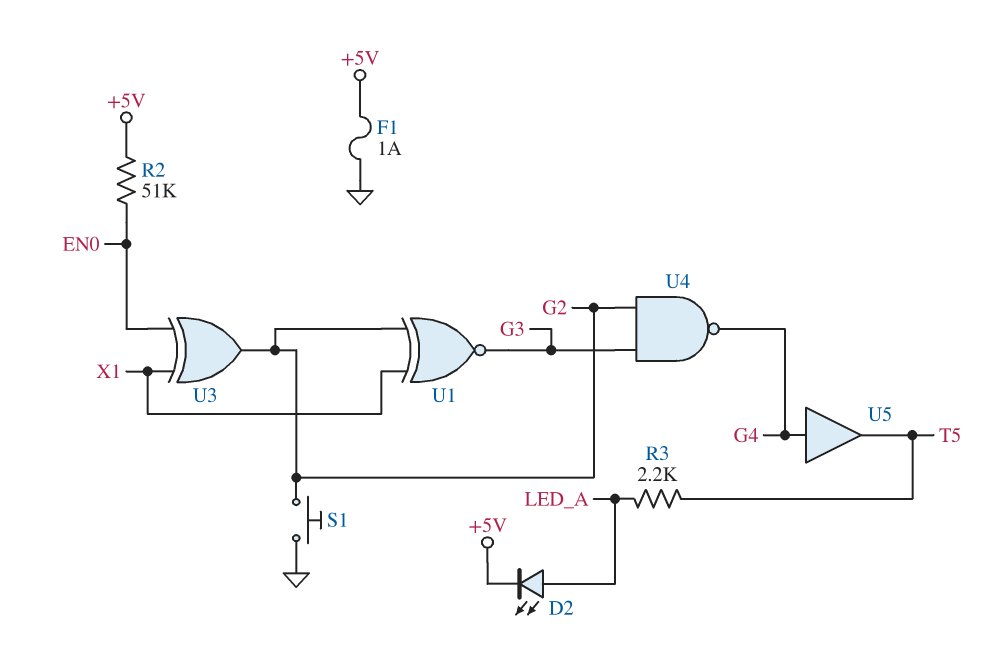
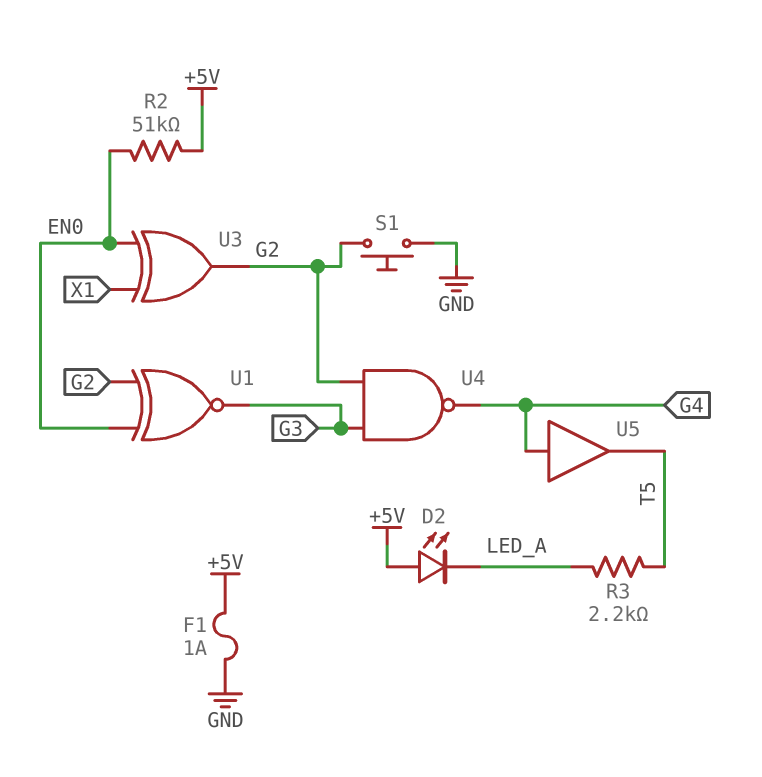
D2: LED (A LED_A, K +5V) -> LED (A +5V, K LED_A)
U1: XNOR (in G2, in X1, out G3) -> XNOR (in EN0, in G2, out G3)

